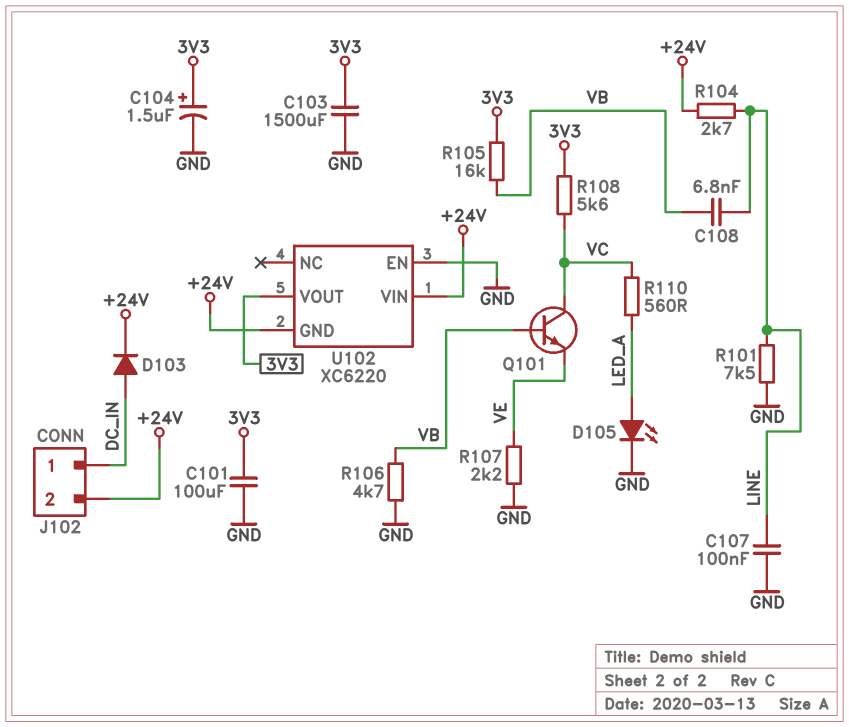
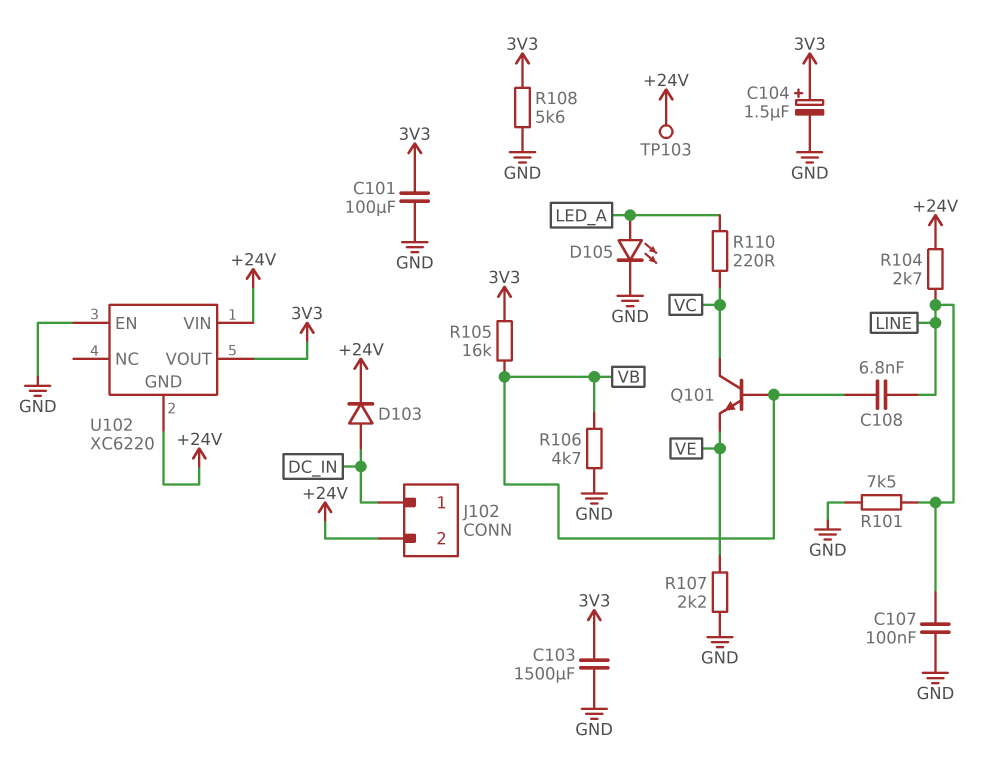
R108: 5.6k (3V3, VC) -> 5.6k (3V3, GND)
R110: 560 (LED_A, VC) -> 220 (LED_A, VC)
TP103: none -> test point (+24V)

